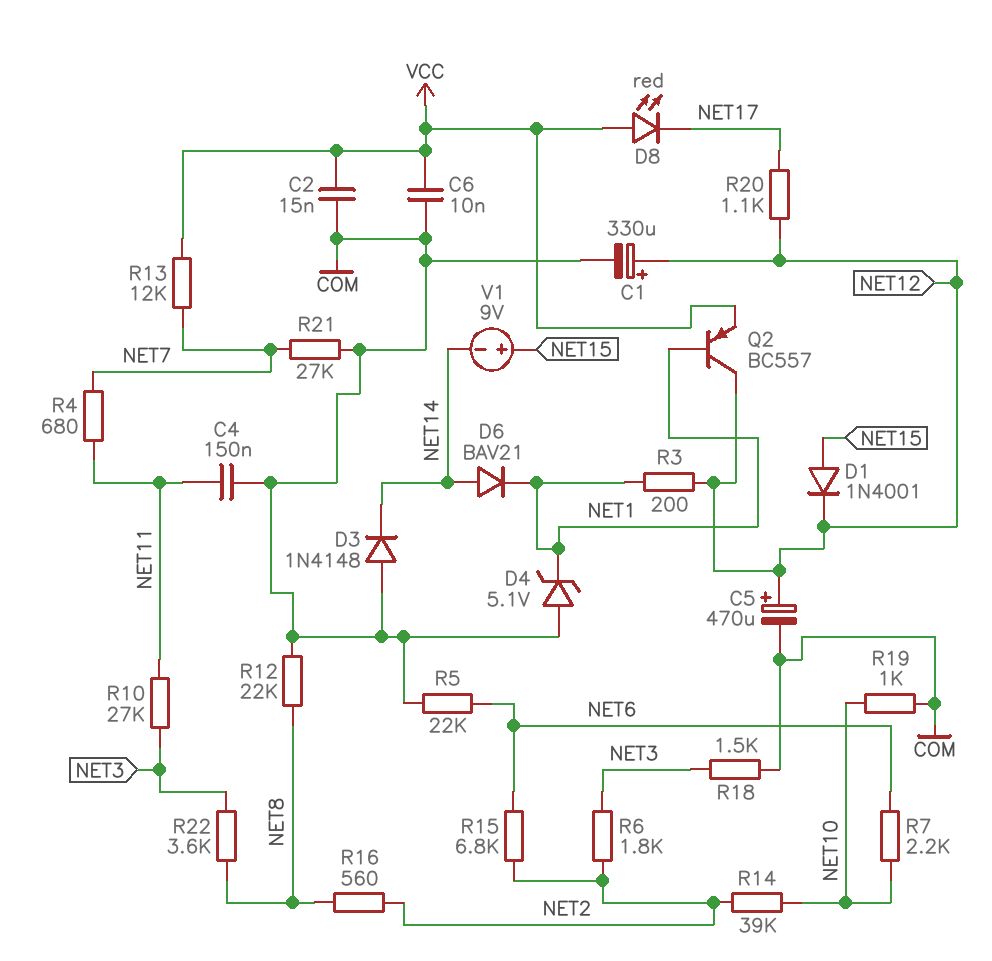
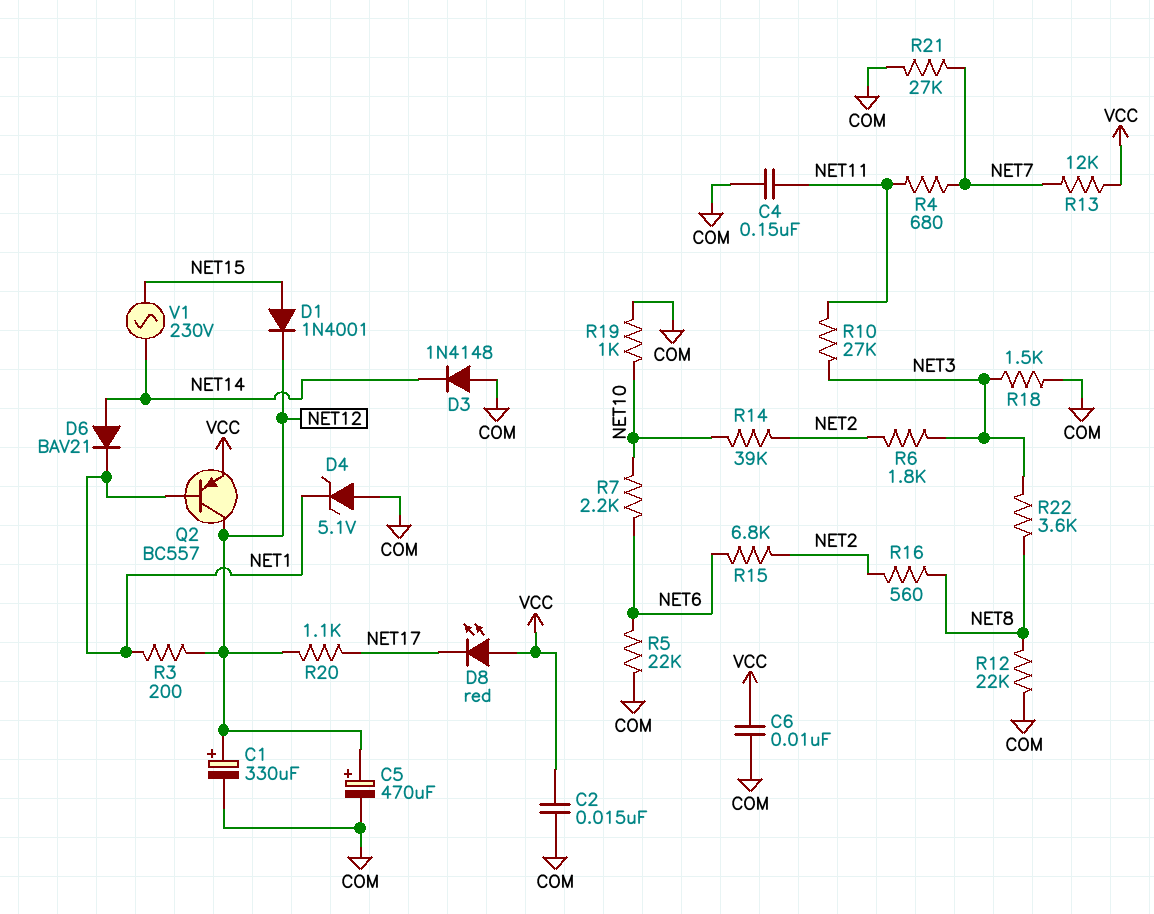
V1: 9V (plus NET15, minus NET14) -> AC 230V (NET14, NET15)

